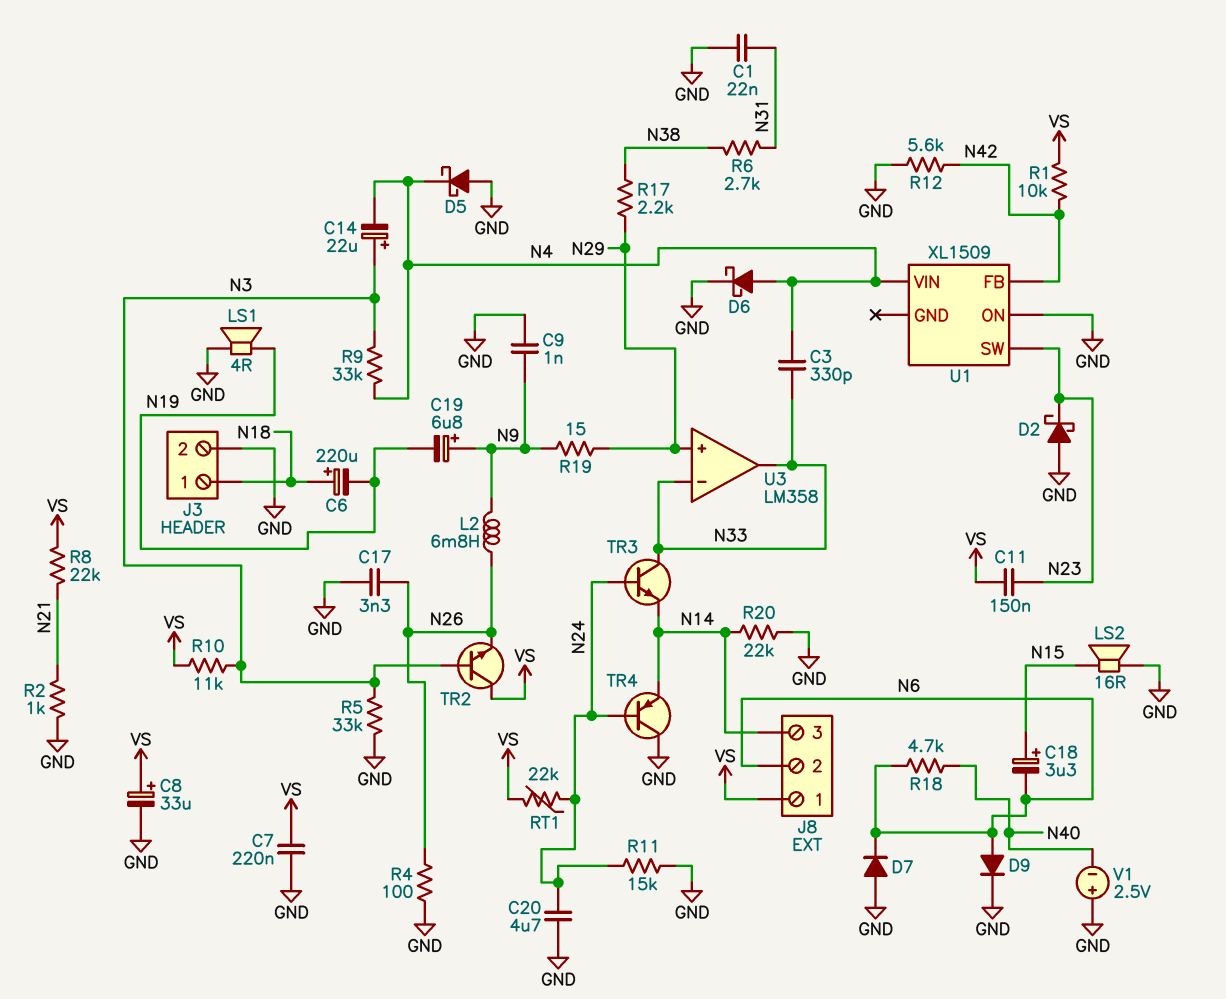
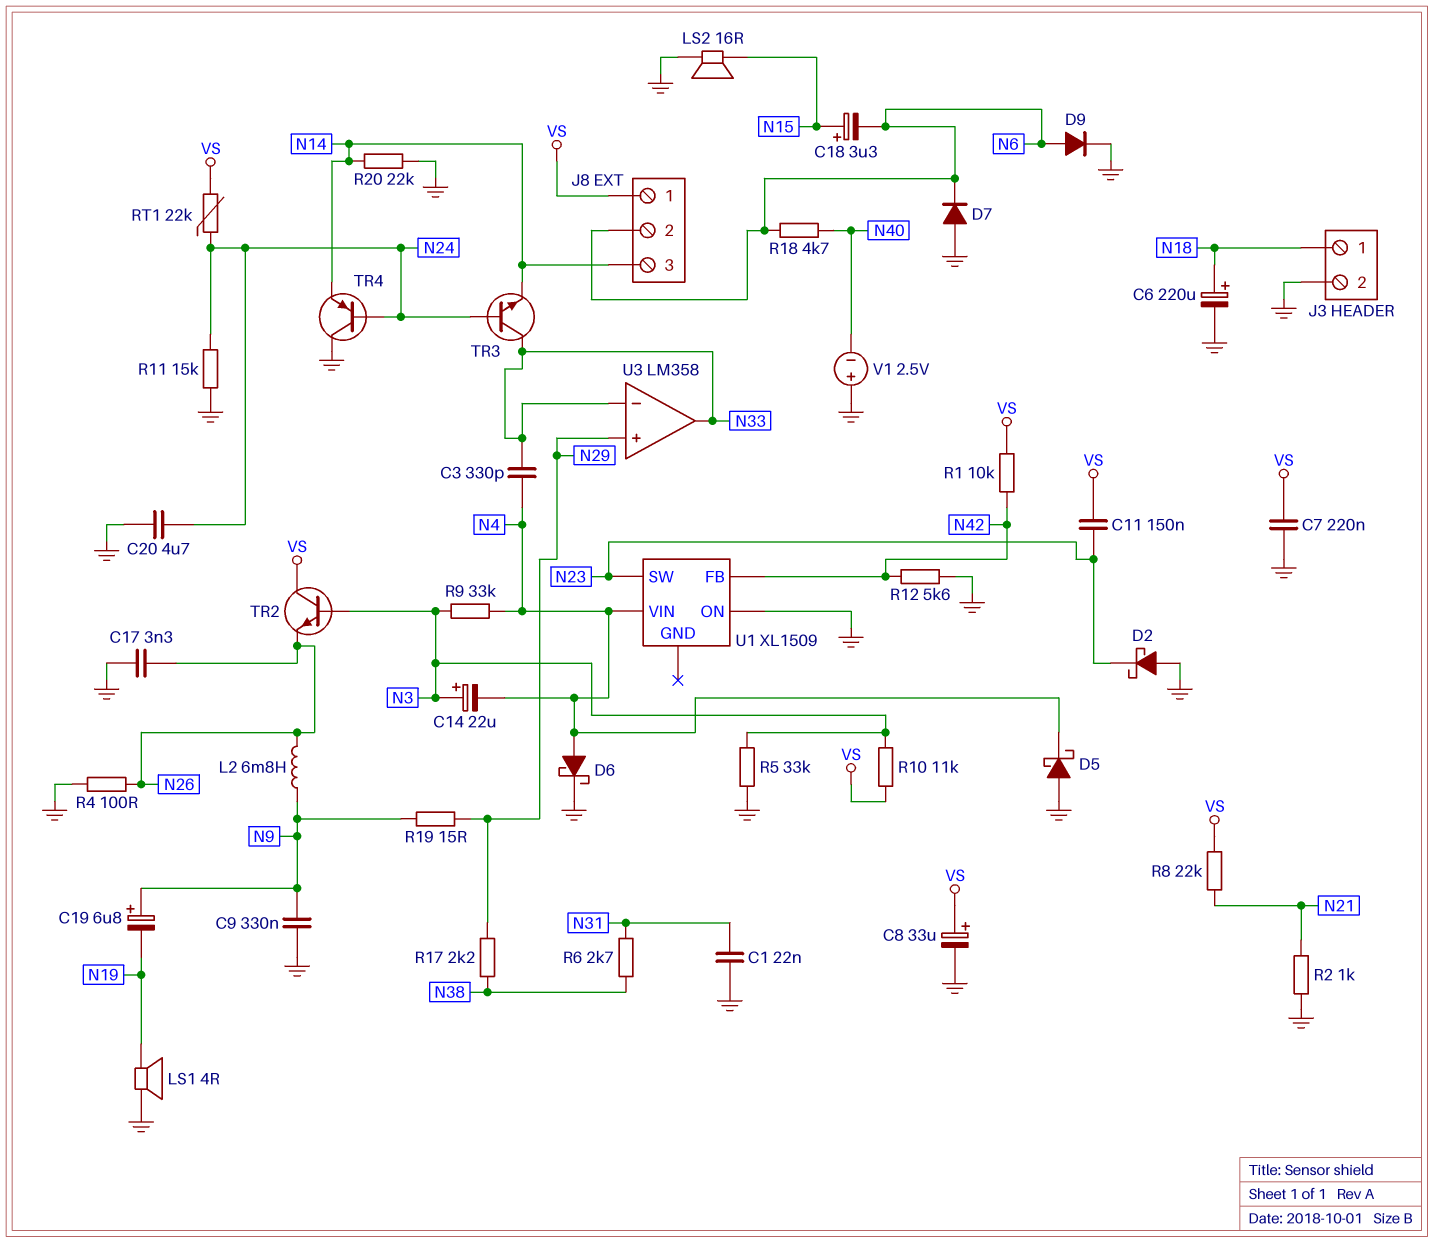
C6: 220uF (plus N18, minus N19) -> 220uF (plus N18, minus GND)
C9: 1nF (GND, N9) -> 330nF (GND, N9)

